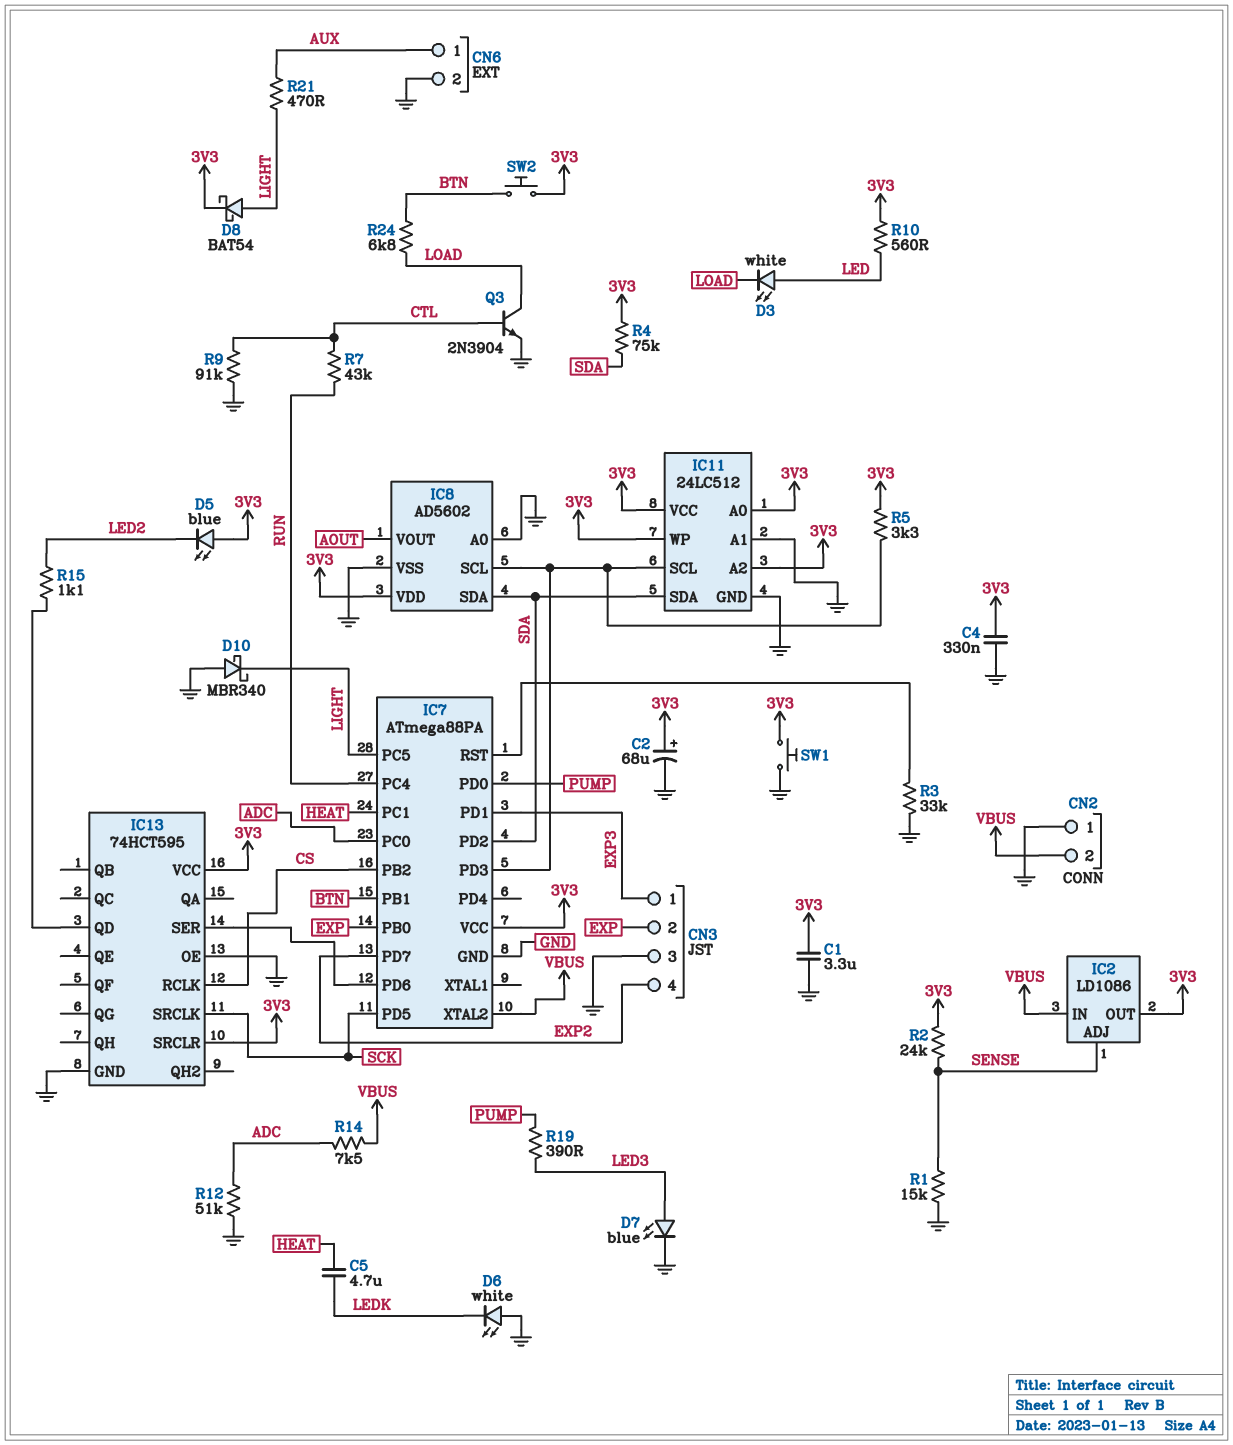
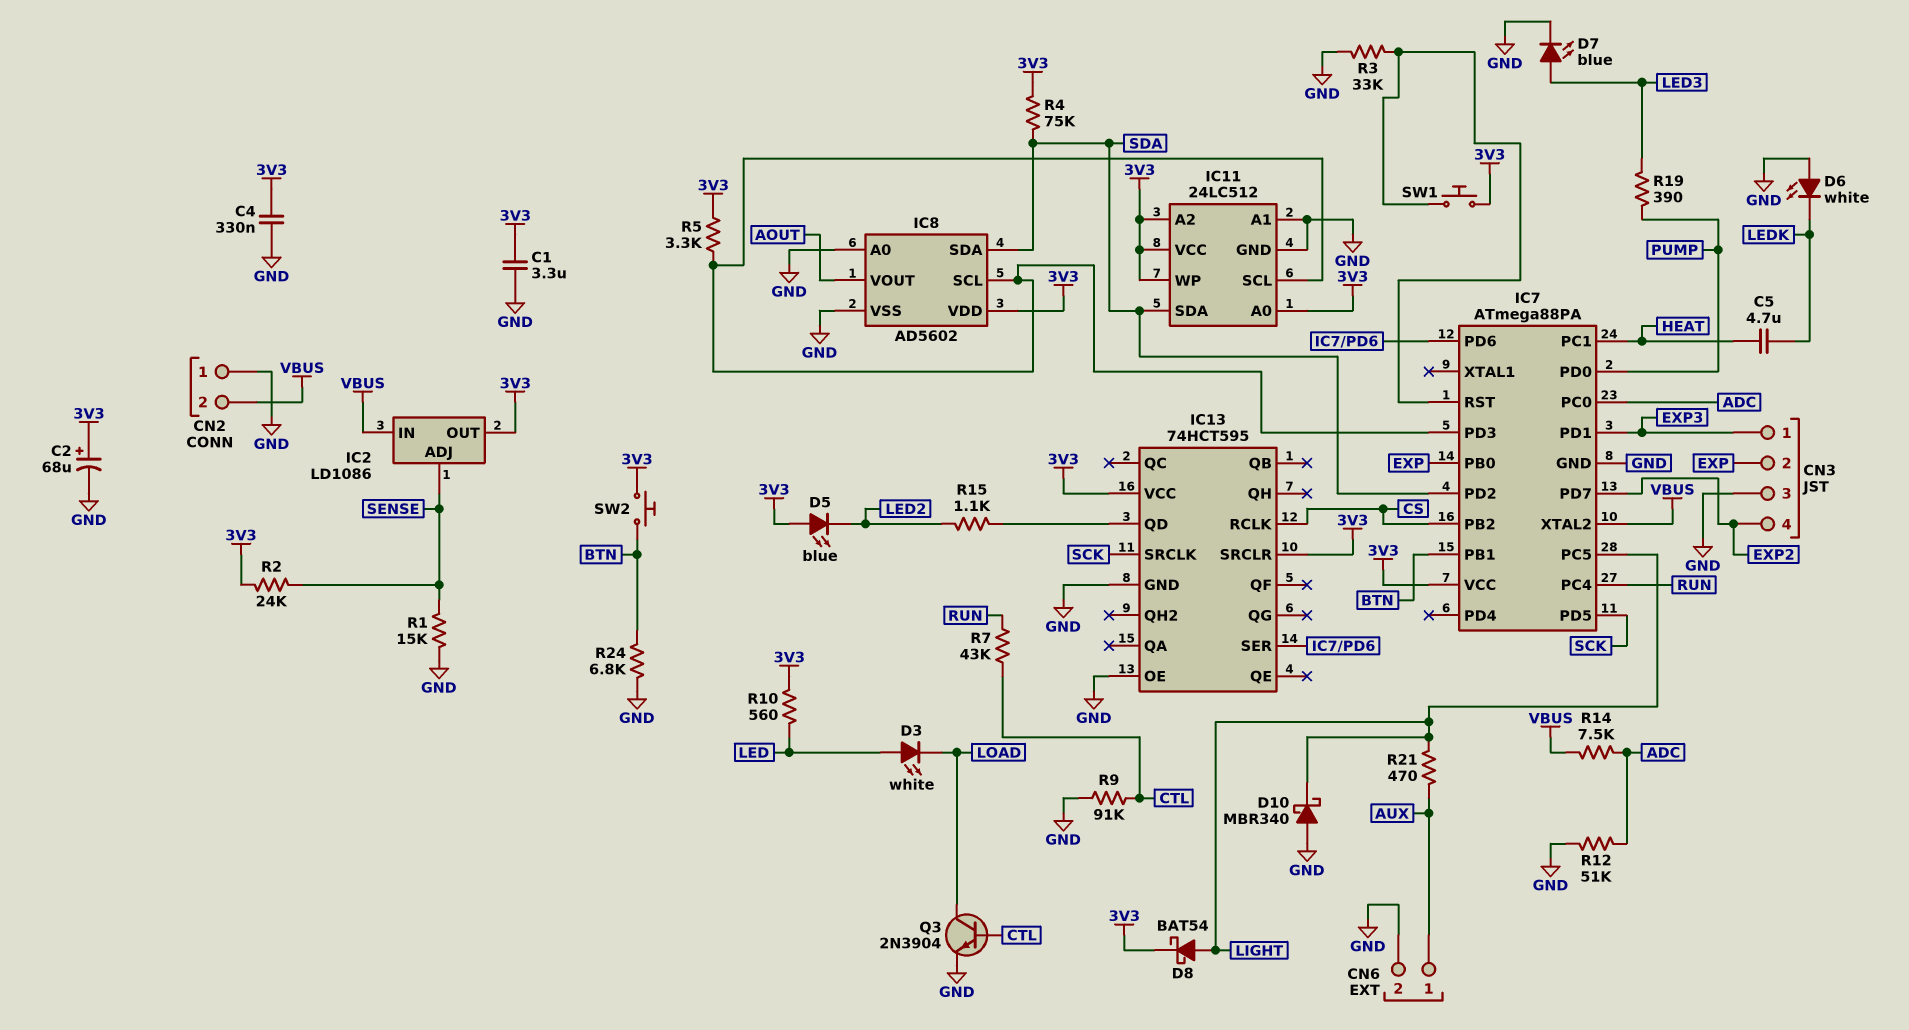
R24: 6.8k (BTN, LOAD) -> 6.8k (BTN, GND)
SW1: button (3V3, GND) -> button (3V3, IC7/RST)

